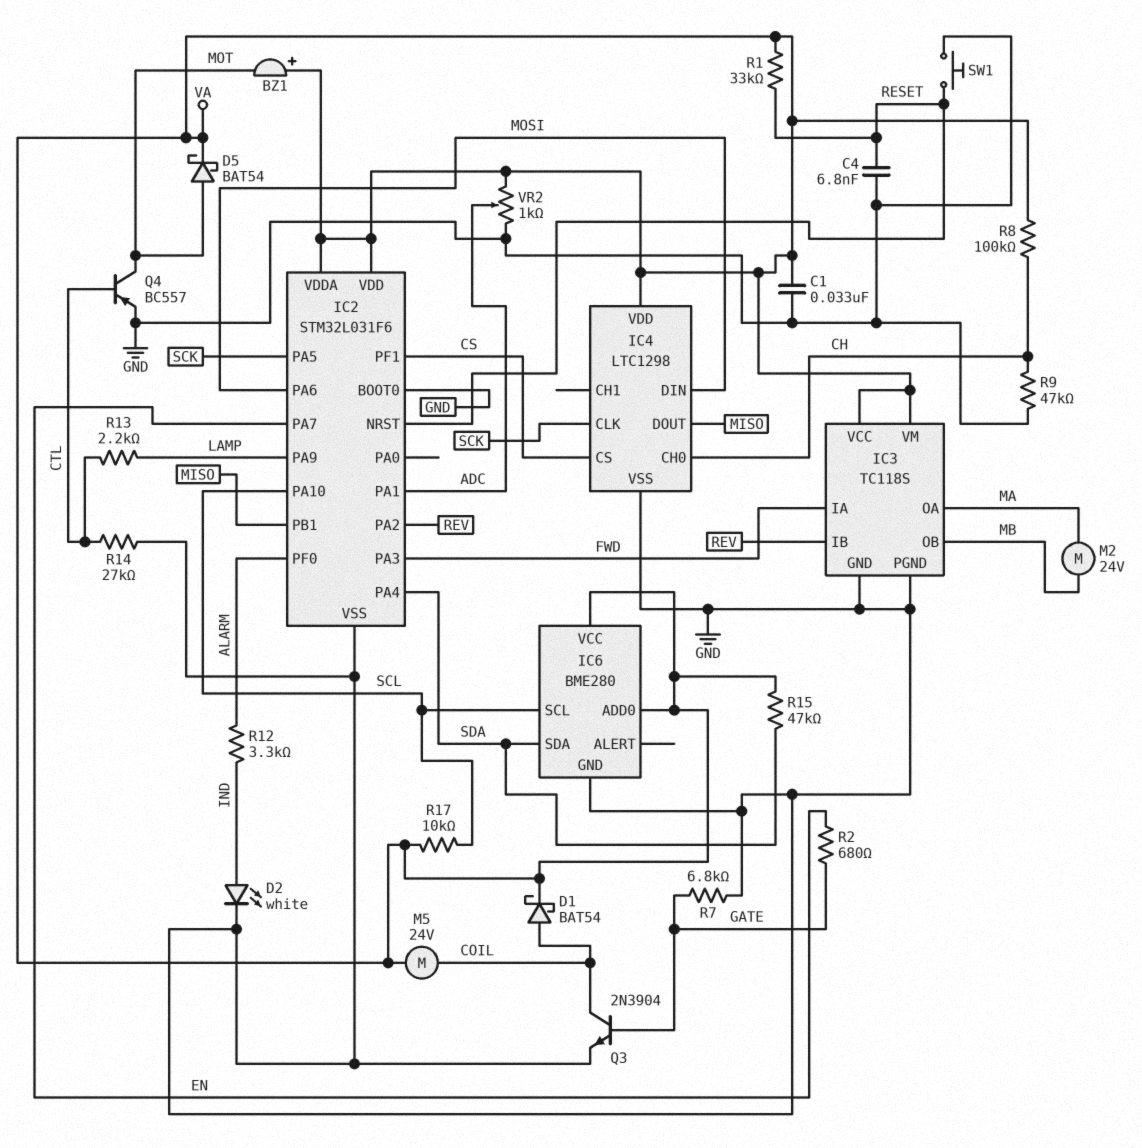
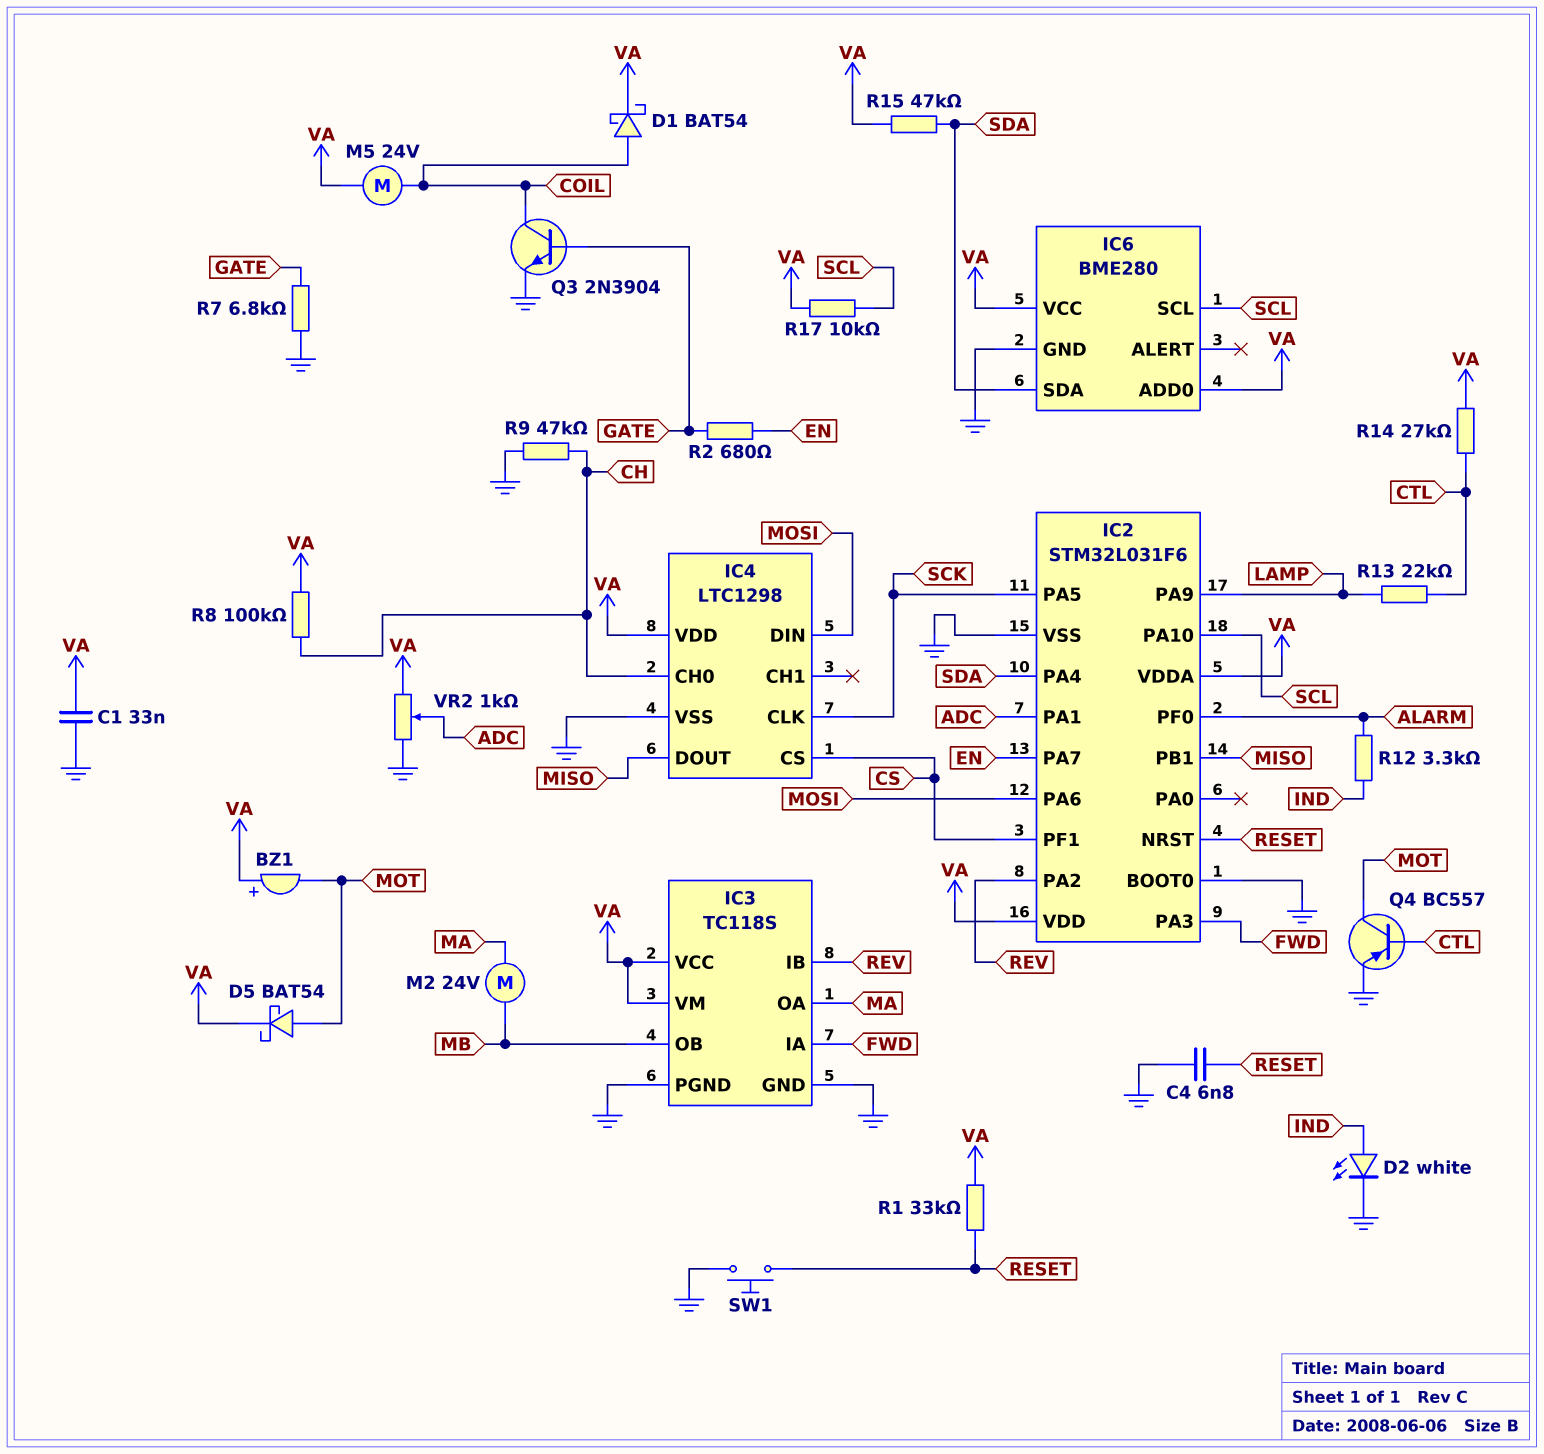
R13: 2.2k (CTL, LAMP) -> 22k (CTL, LAMP)
R14: 27k (CTL, GND) -> 27k (CTL, VA)

